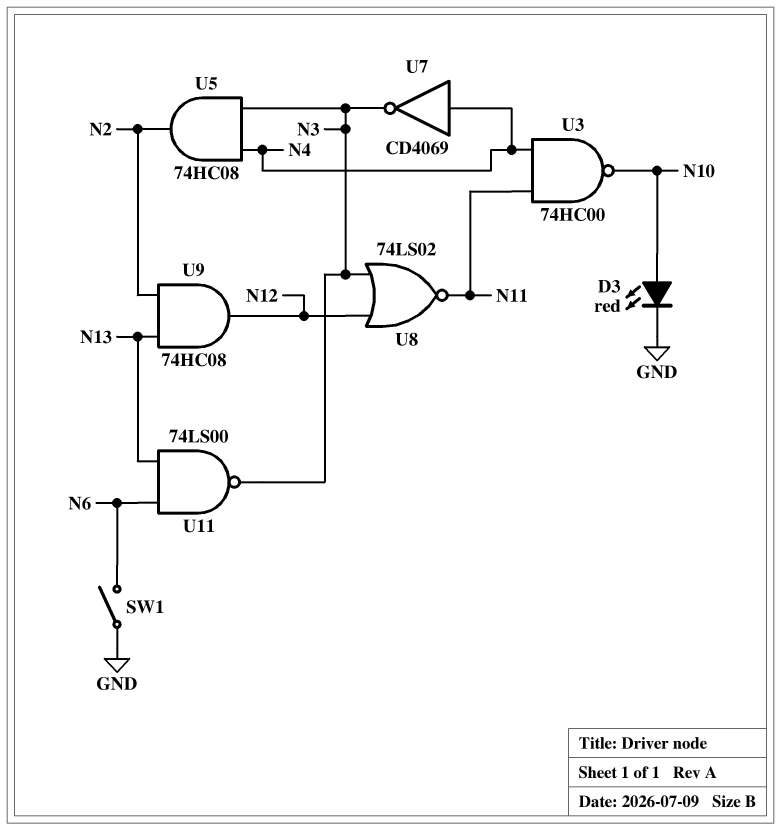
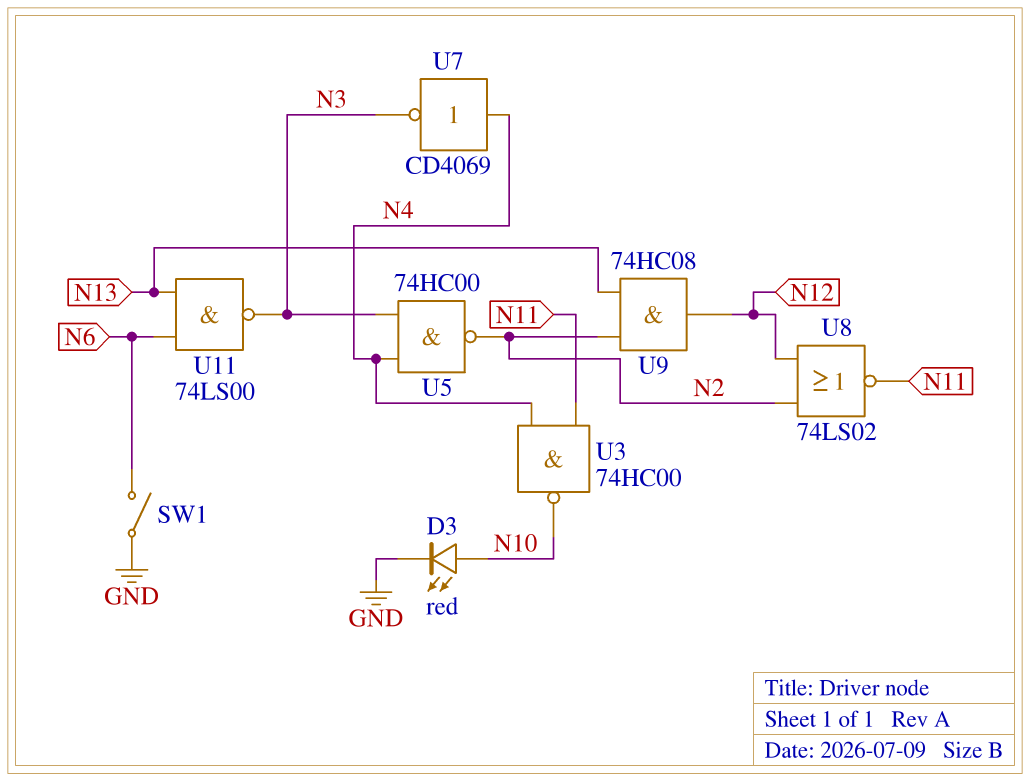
U5: AND 74HC08 (in N3, in N4, out N2) -> NAND 74HC00 (in N3, in N4, out N2)
U8: NOR 74LS02 (in N3, in N12, out N11) -> NOR 74LS02 (in N2, in N12, out N11)

